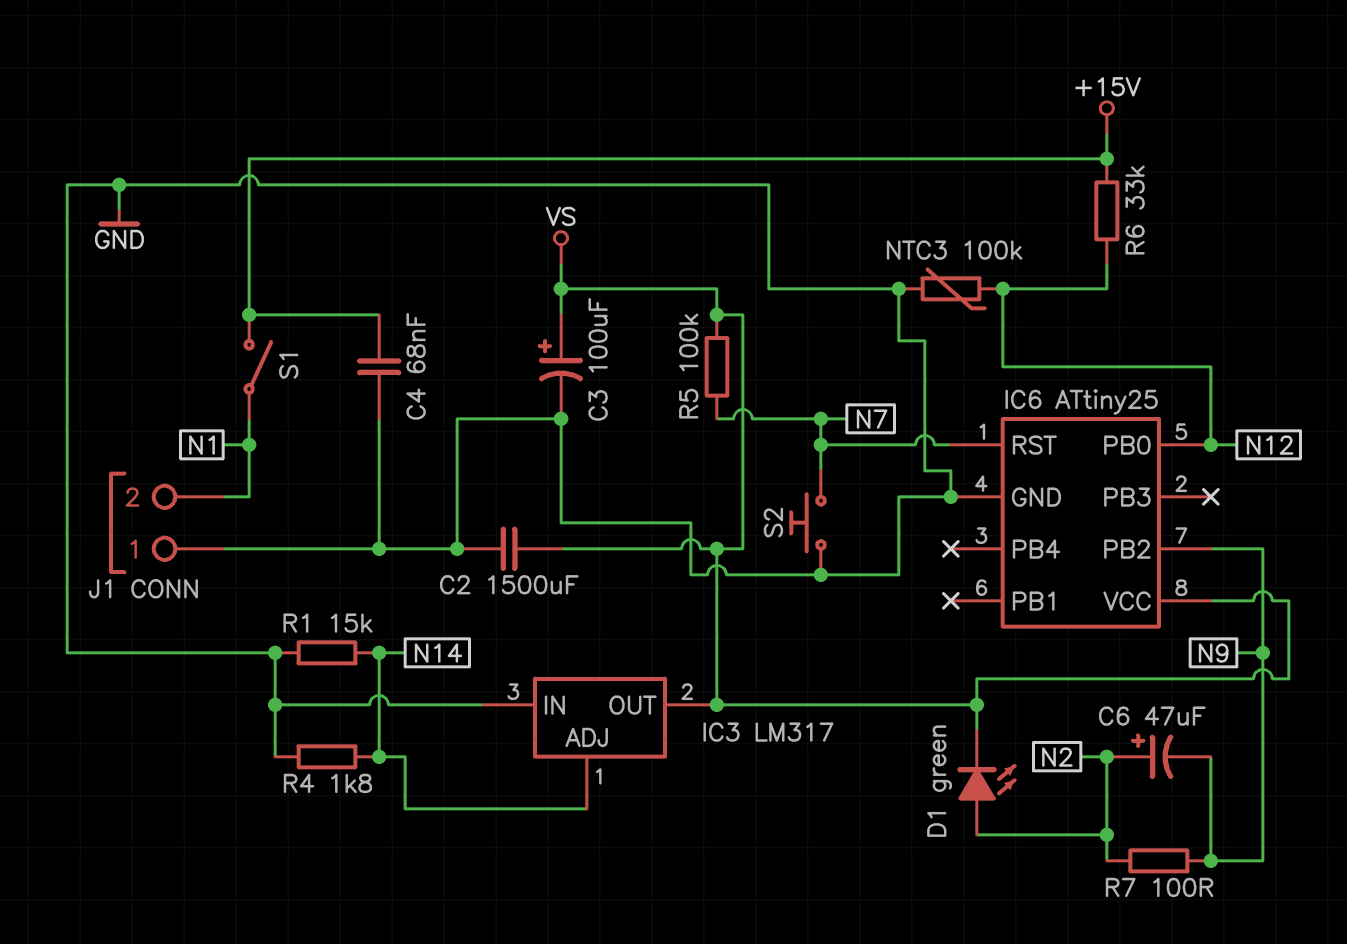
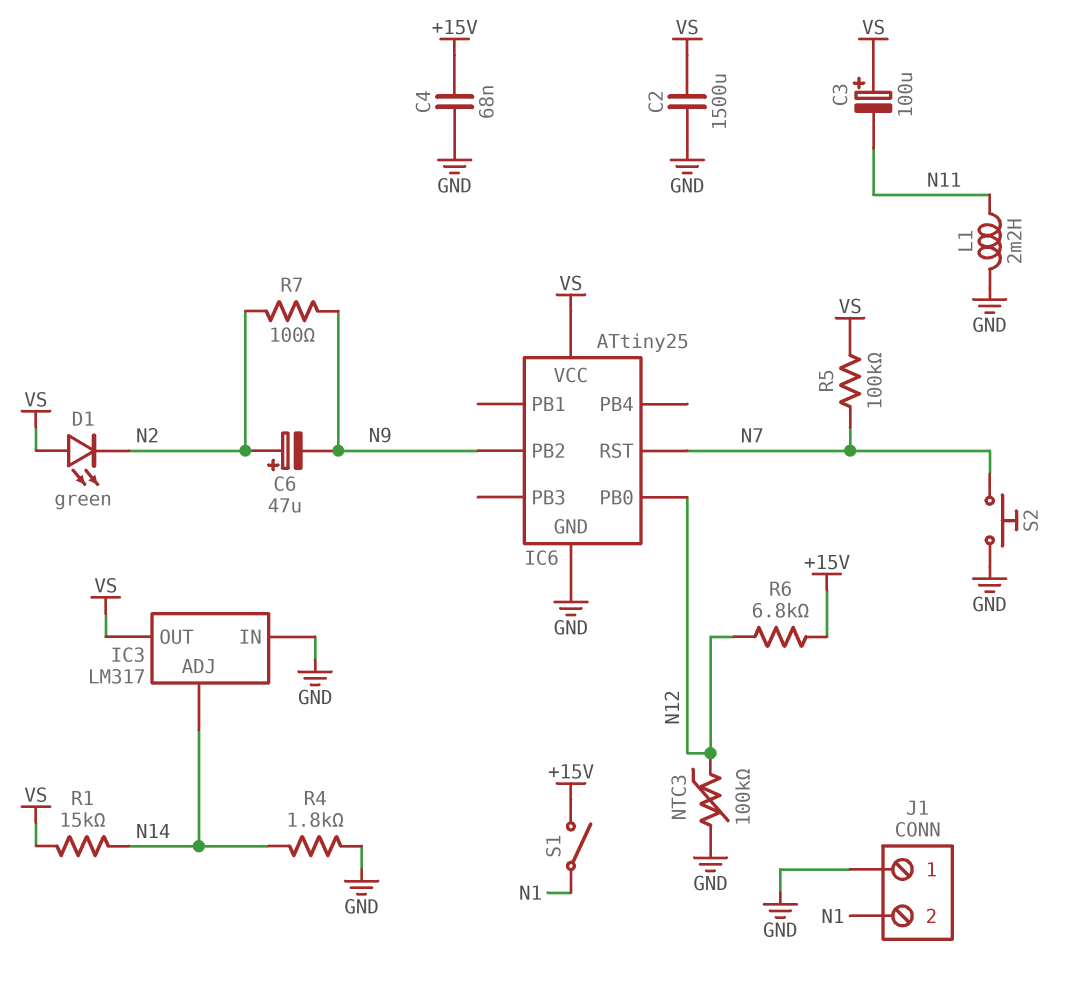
C3: 100uF (plus VS, minus GND) -> 100uF (plus VS, minus N11)
D1: LED green (A N2, K VS) -> LED green (A VS, K N2)
L1: none -> 2.2mH (GND, N11)
R1: 15k (GND, N14) -> 15k (N14, VS)
R6: 33k (+15V, N12) -> 6.8k (+15V, N12)

